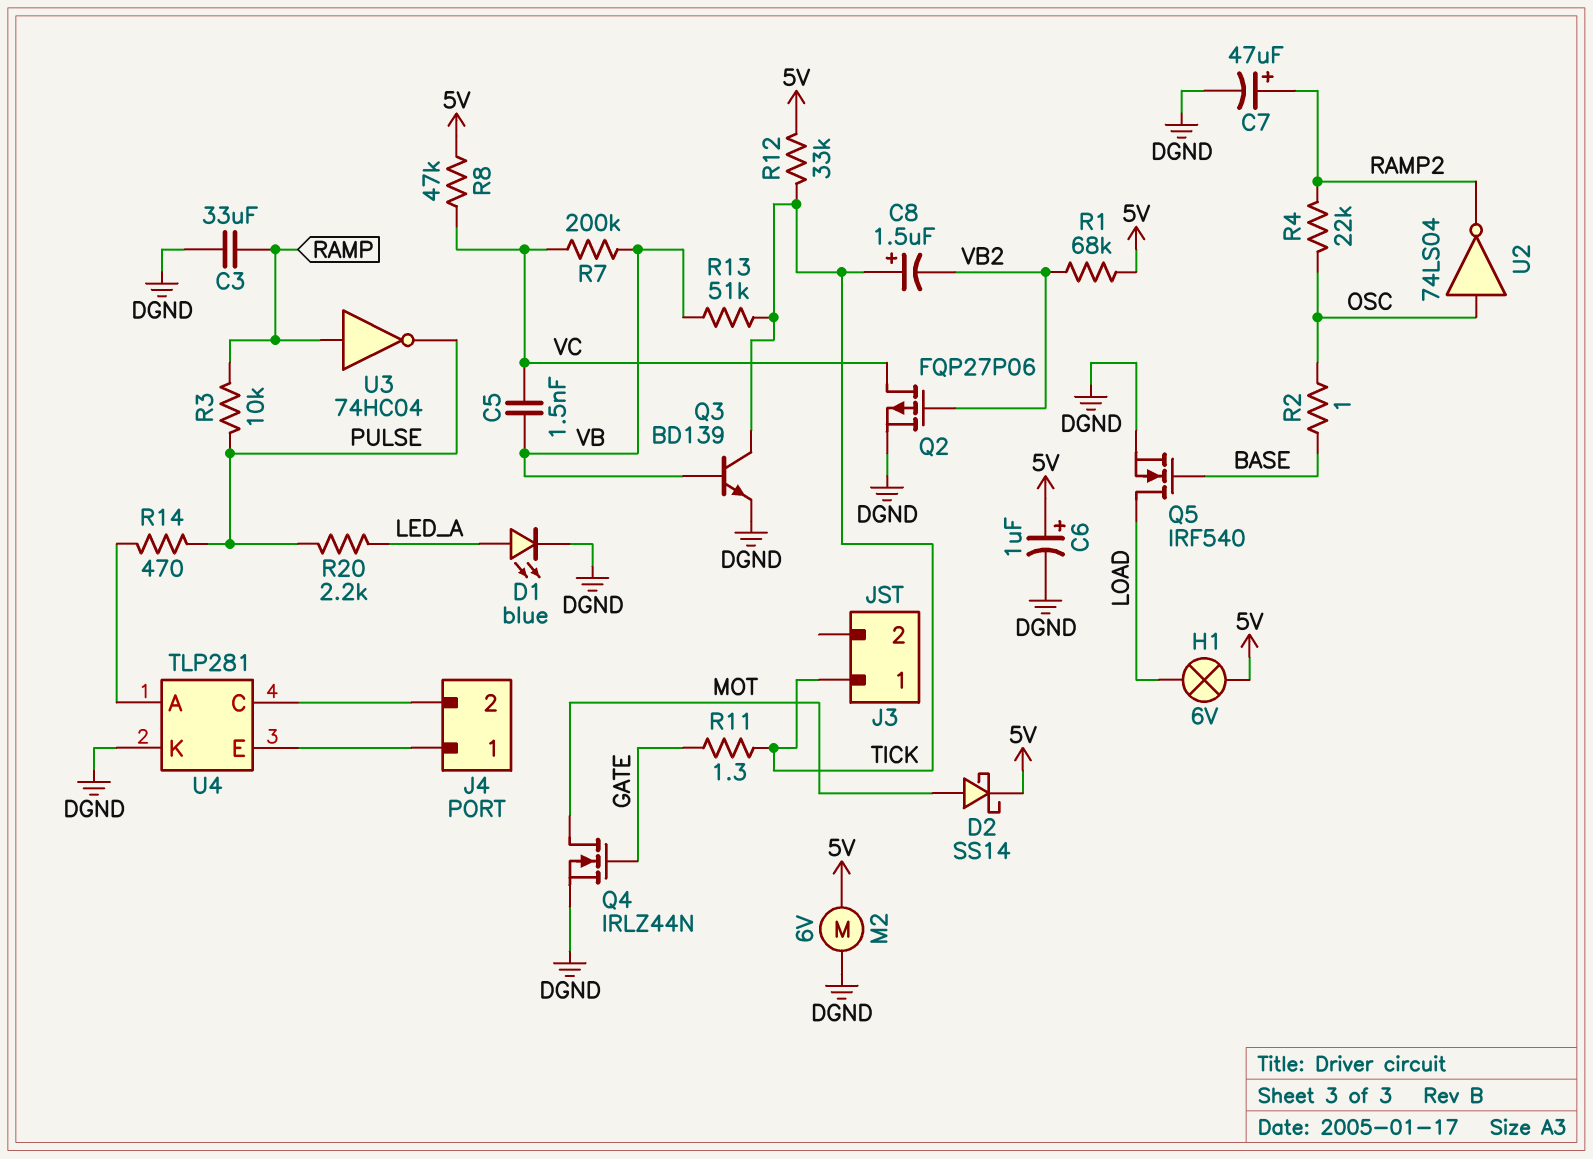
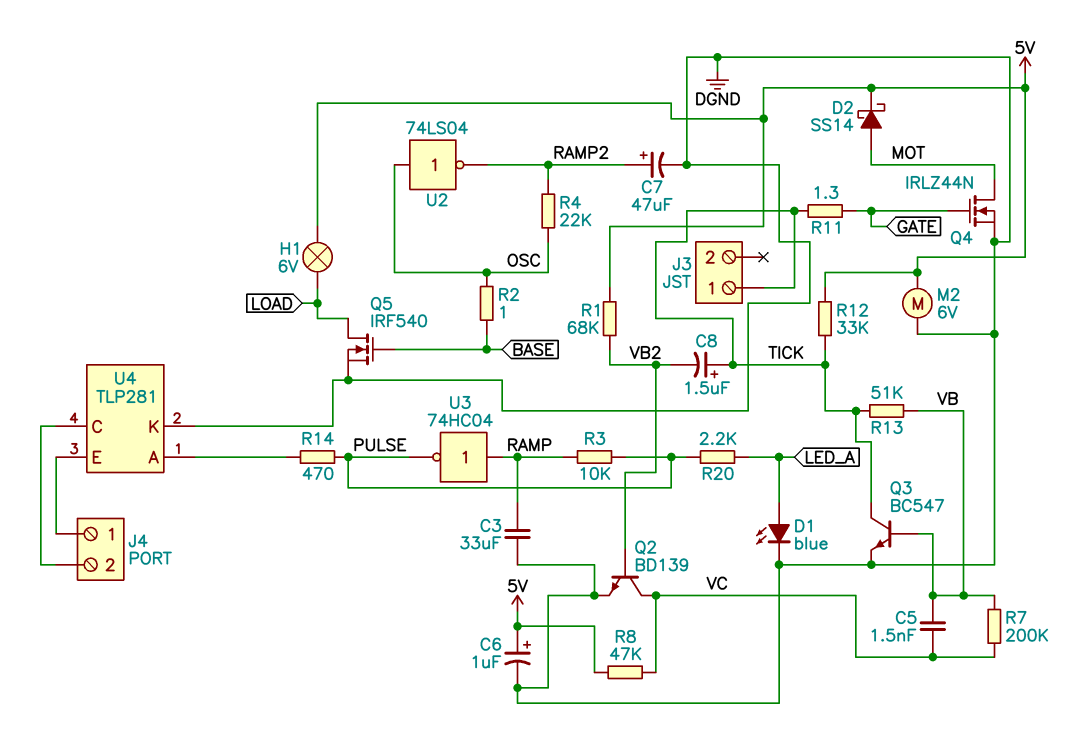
Q2: PMOS FQP27P06 (G VB2, D VC, S DGND) -> NPN BD139 (B VB2, C VC, E DGND)
Q3: NPN BD139 (B VB, C TICK, E DGND) -> NPN BC547 (B VB, C TICK, E DGND)

